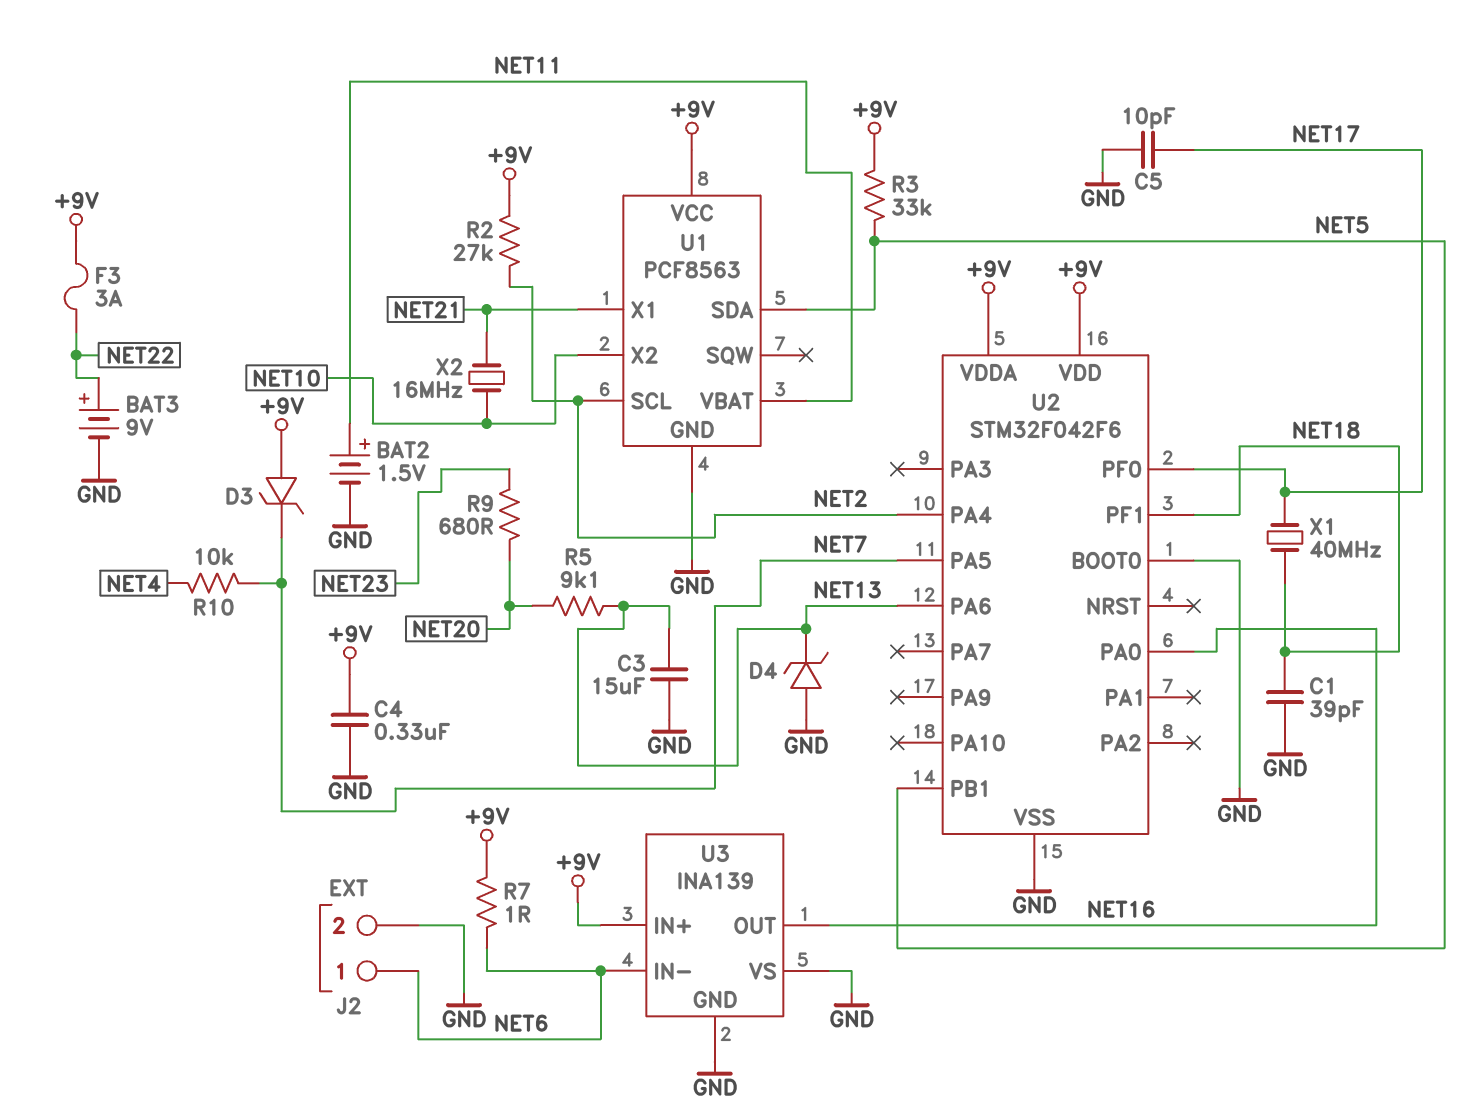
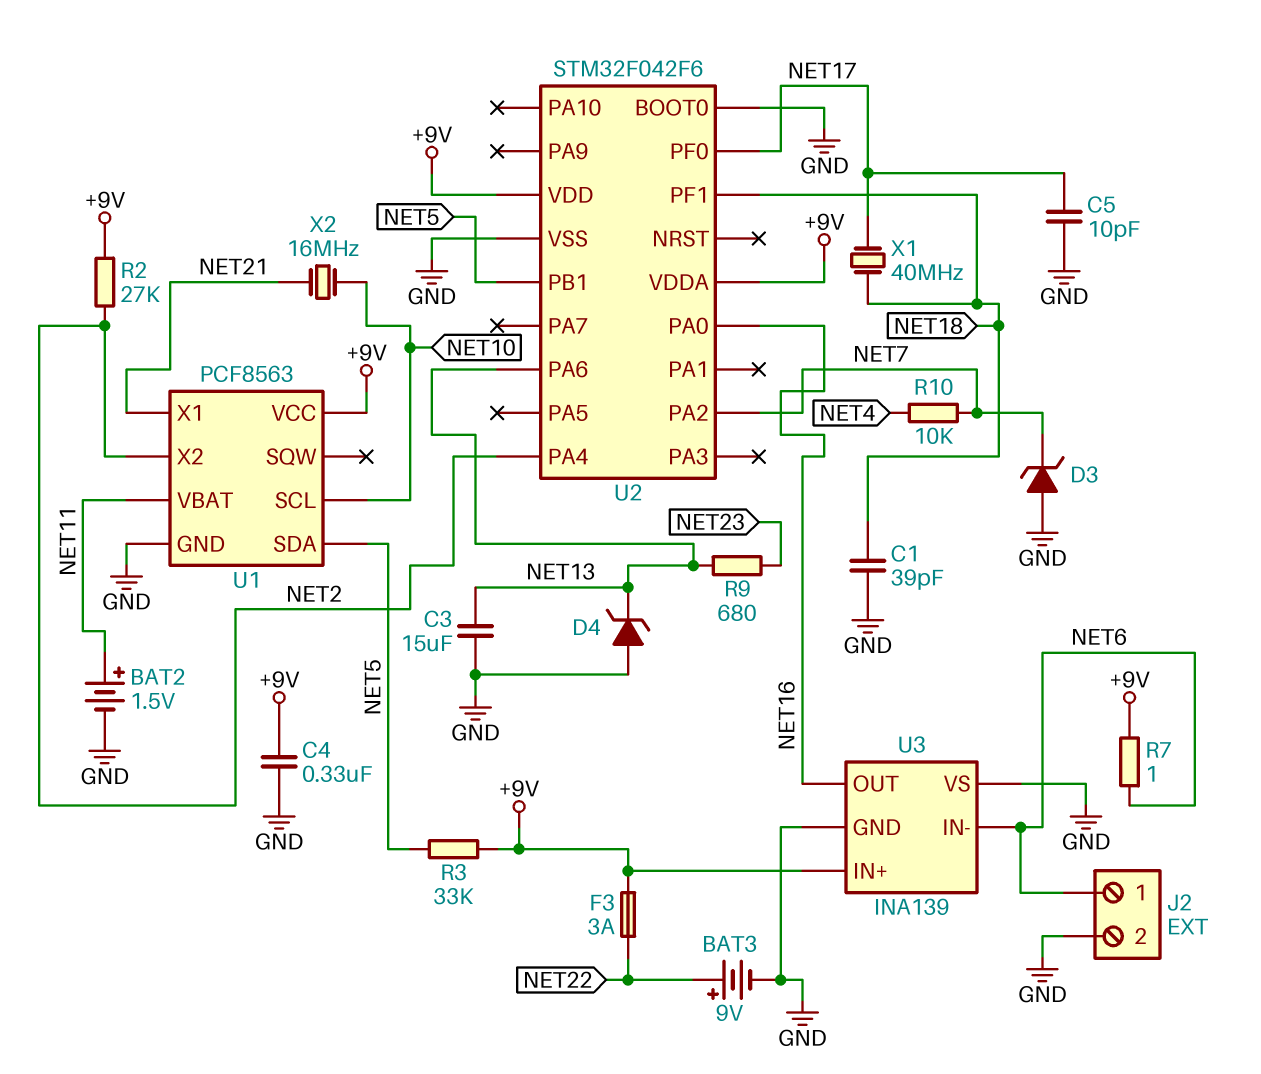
D3: zener (A +9V, K NET7) -> zener (A GND, K NET7)
R5: 9.1k (NET13, NET20) -> none
R9: 680 (NET20, NET23) -> 680 (NET13, NET23)
U1 pin SCL: NET2 -> NET10
U1 pin X2: NET10 -> NET2
U2 pin PA2: none -> NET7
U2 pin PA5: NET7 -> none

